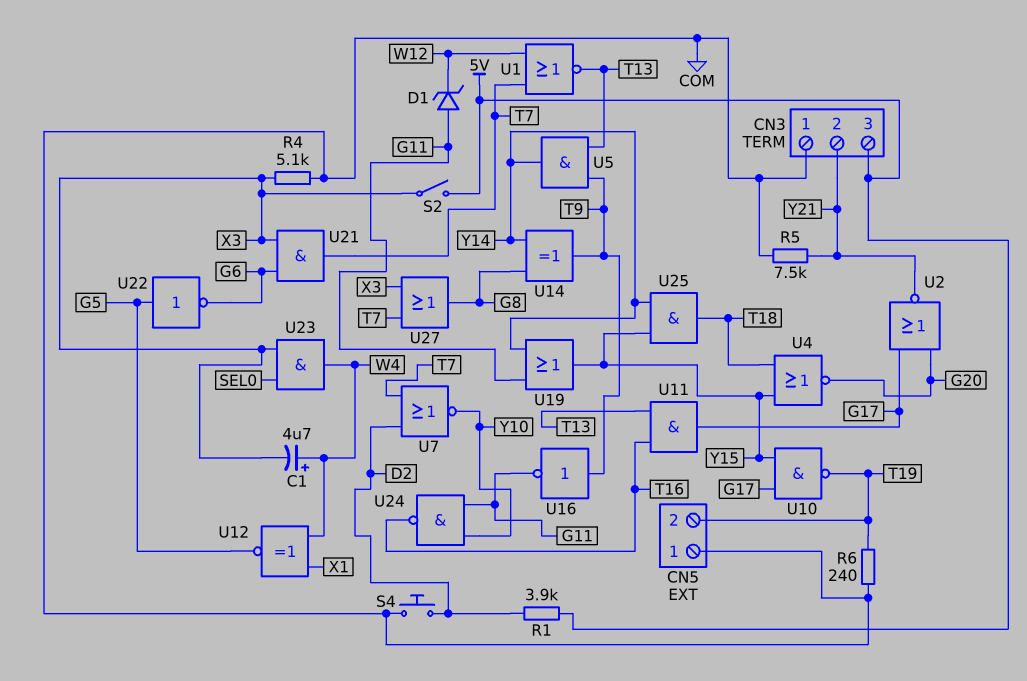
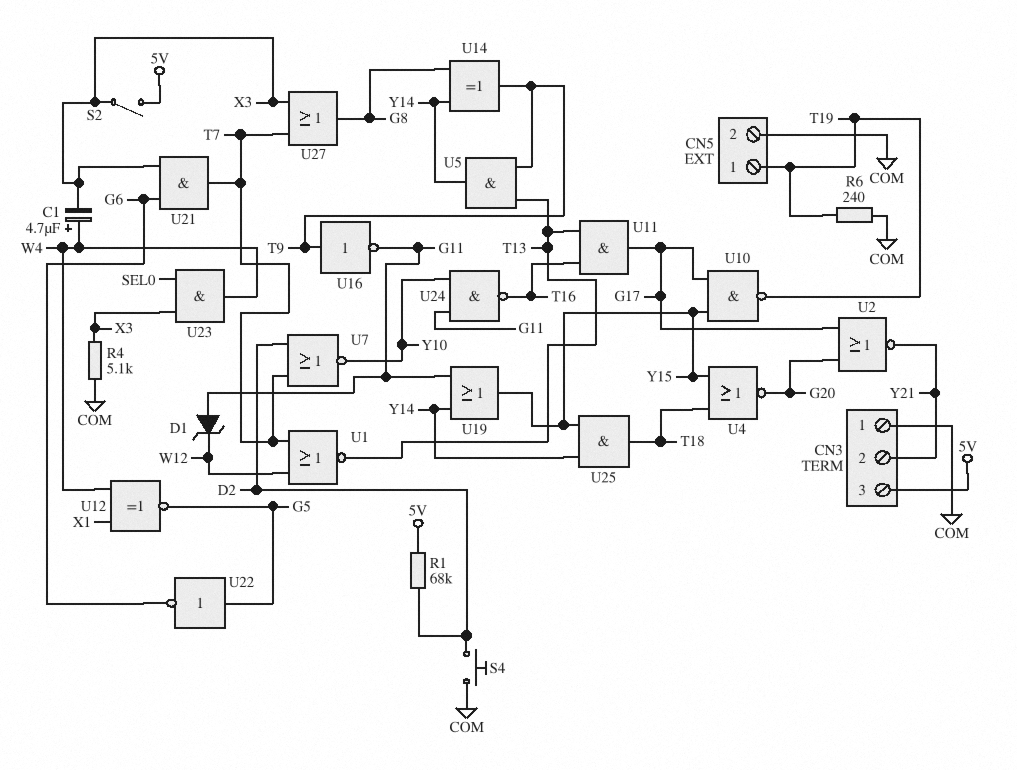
CN5 pin 1: COM -> T19
CN5 pin 2: T19 -> COM
R1: 3.9k (5V, D2) -> 68k (5V, D2)
R5: 7.5k (COM, Y21) -> none

